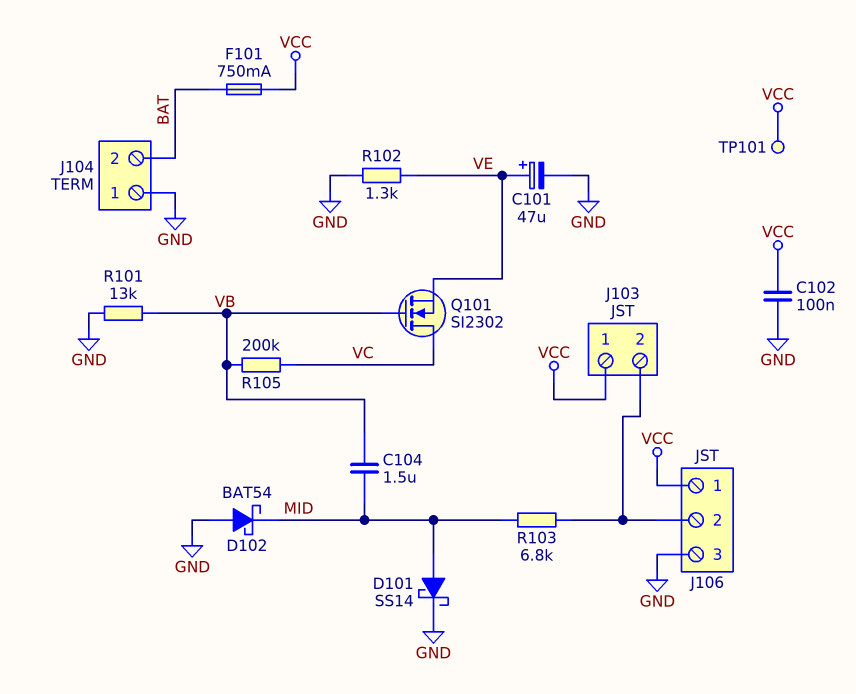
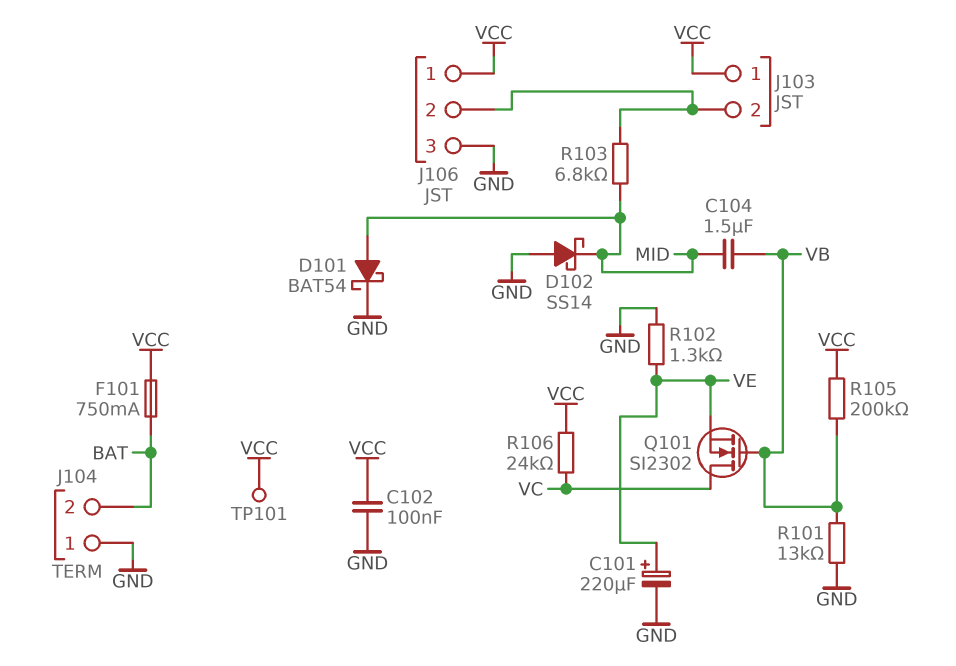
C101: 47uF (plus VE, minus GND) -> 220uF (plus VE, minus GND)
D101: schottky SS14 (A MID, K GND) -> schottky BAT54 (A MID, K GND)
D102: schottky BAT54 (A GND, K MID) -> schottky SS14 (A GND, K MID)
R105: 200k (VB, VC) -> 200k (VB, VCC)
R106: none -> 24k (VC, VCC)

